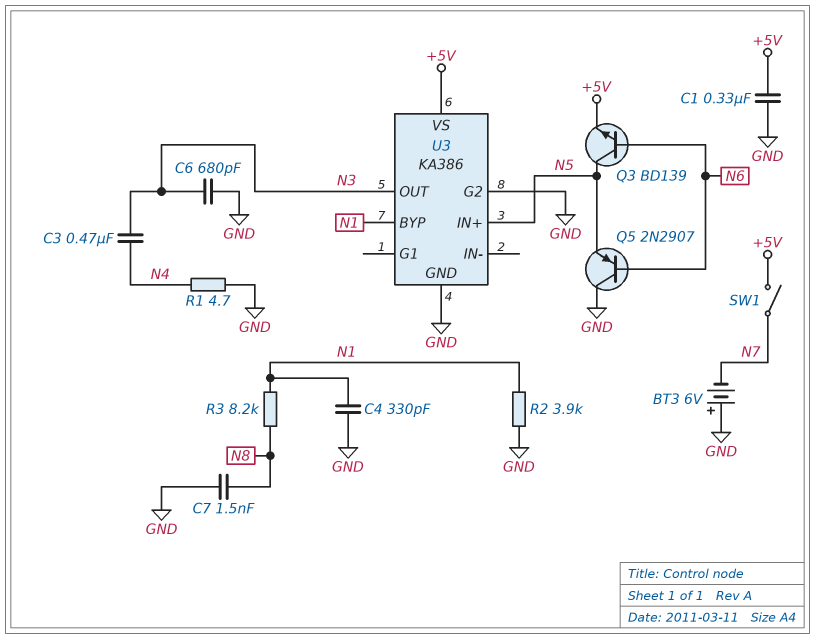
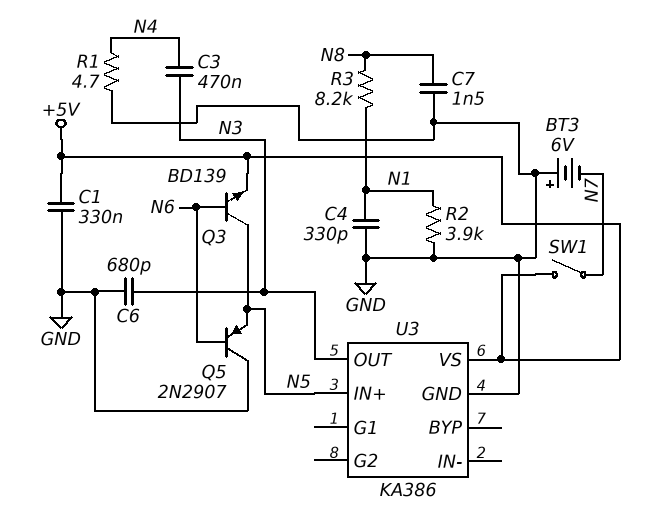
U3 pin BYP: N1 -> none
U3 pin G2: GND -> none

